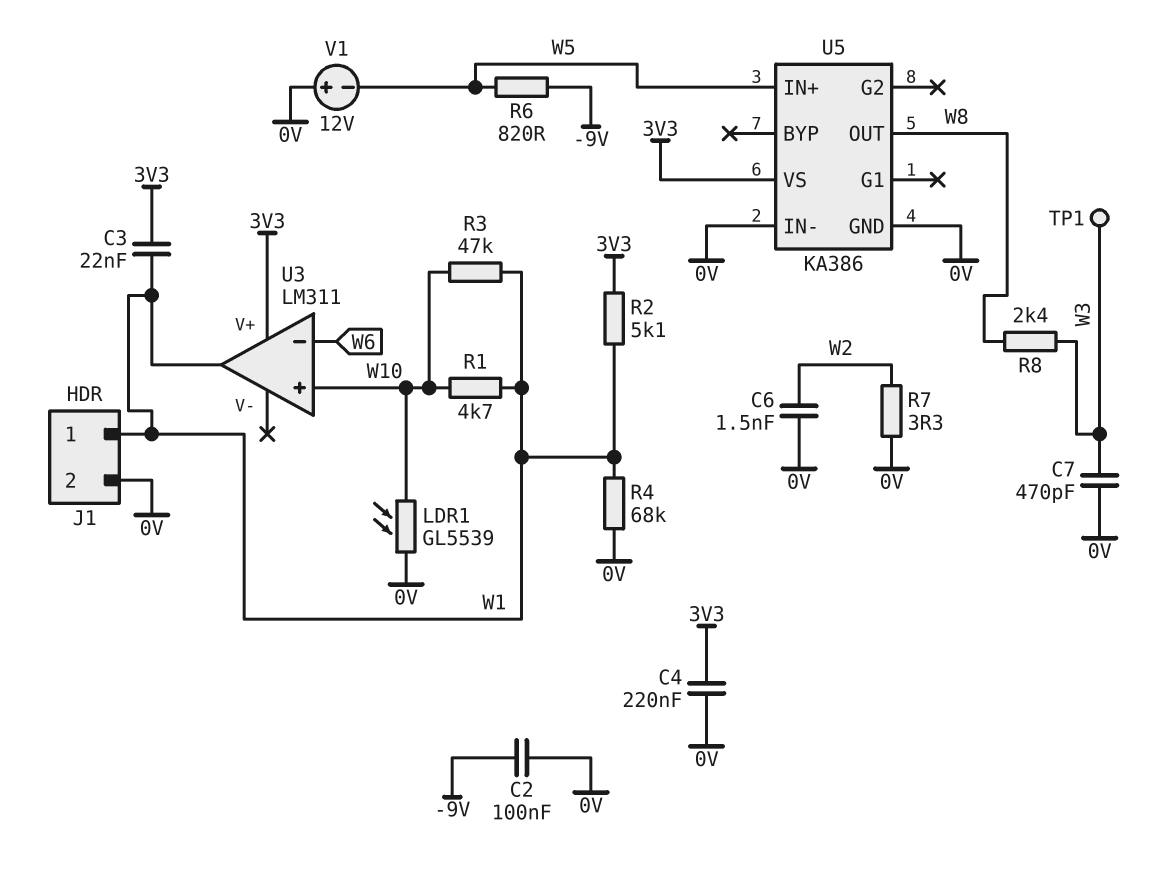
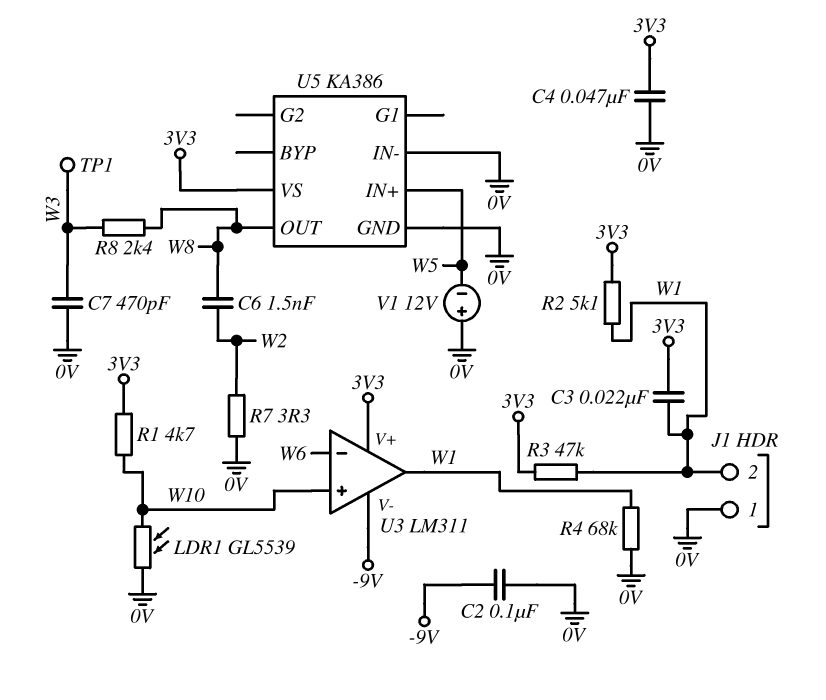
C4: 220nF (0V, 3V3) -> 47nF (0V, 3V3)
C6: 1.5nF (0V, W2) -> 1.5nF (W2, W8)
J1 pin 1: W1 -> 0V
J1 pin 2: 0V -> W1
R1: 4.7k (W1, W10) -> 4.7k (3V3, W10)
R3: 47k (W1, W10) -> 47k (3V3, W1)
R6: 820 (-9V, W5) -> none
U3 pin V-: none -> -9V

